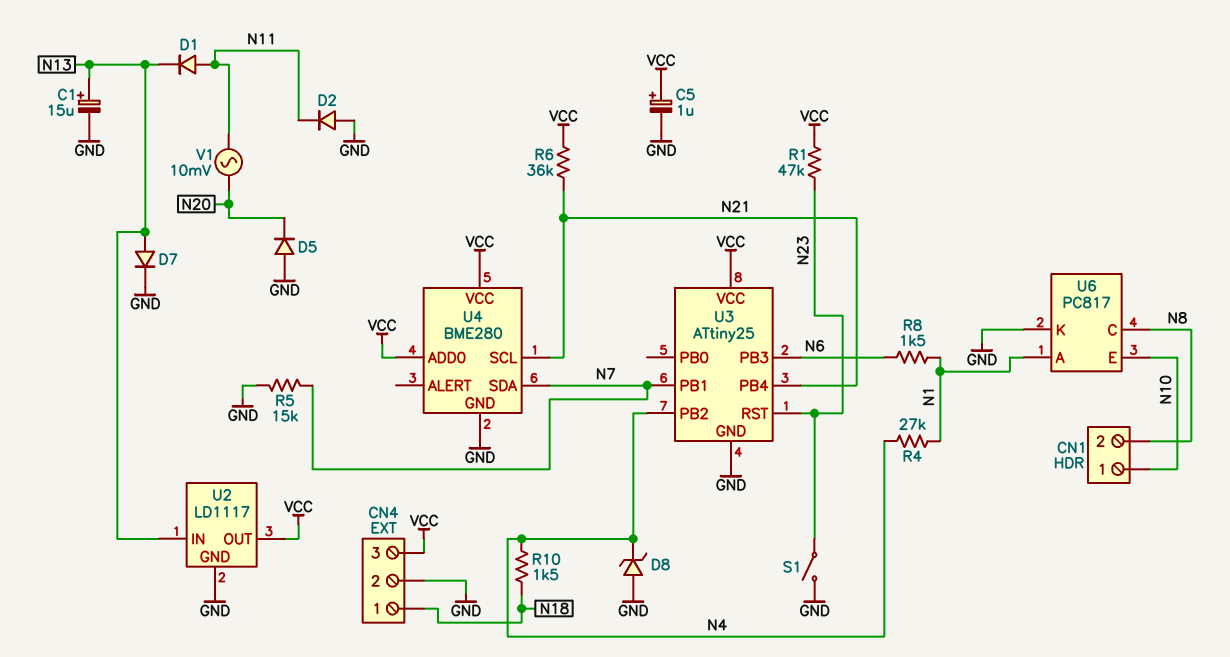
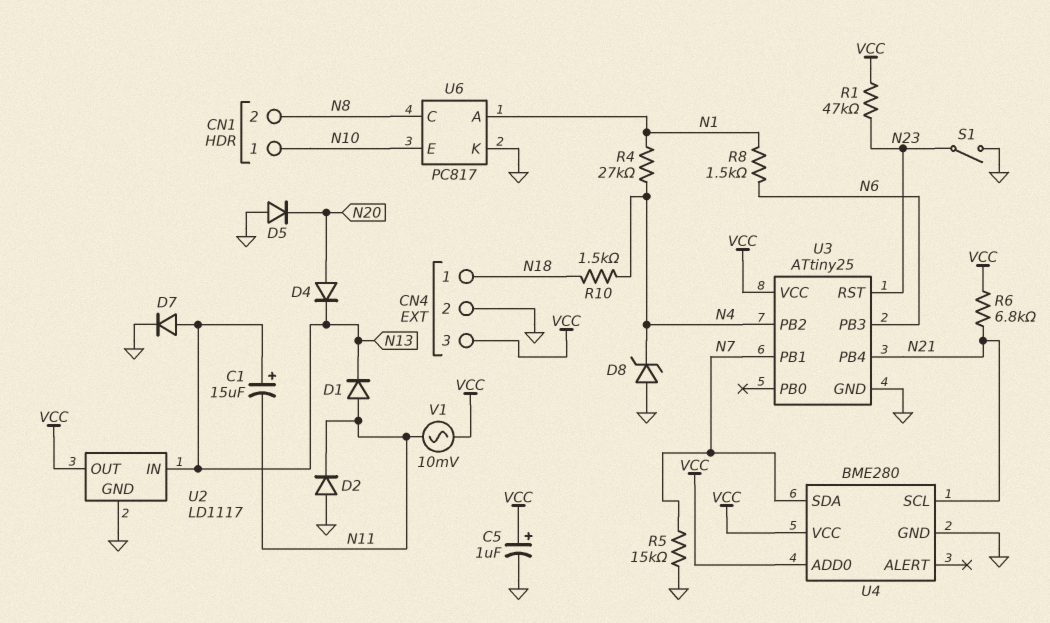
C1: 15uF (plus N13, minus GND) -> 15uF (plus N13, minus N11)
D4: none -> diode (A N20, K N13)
R6: 36k (N21, VCC) -> 6.8k (N21, VCC)
V1: AC 10mV (N11, N20) -> AC 10mV (N11, VCC)

